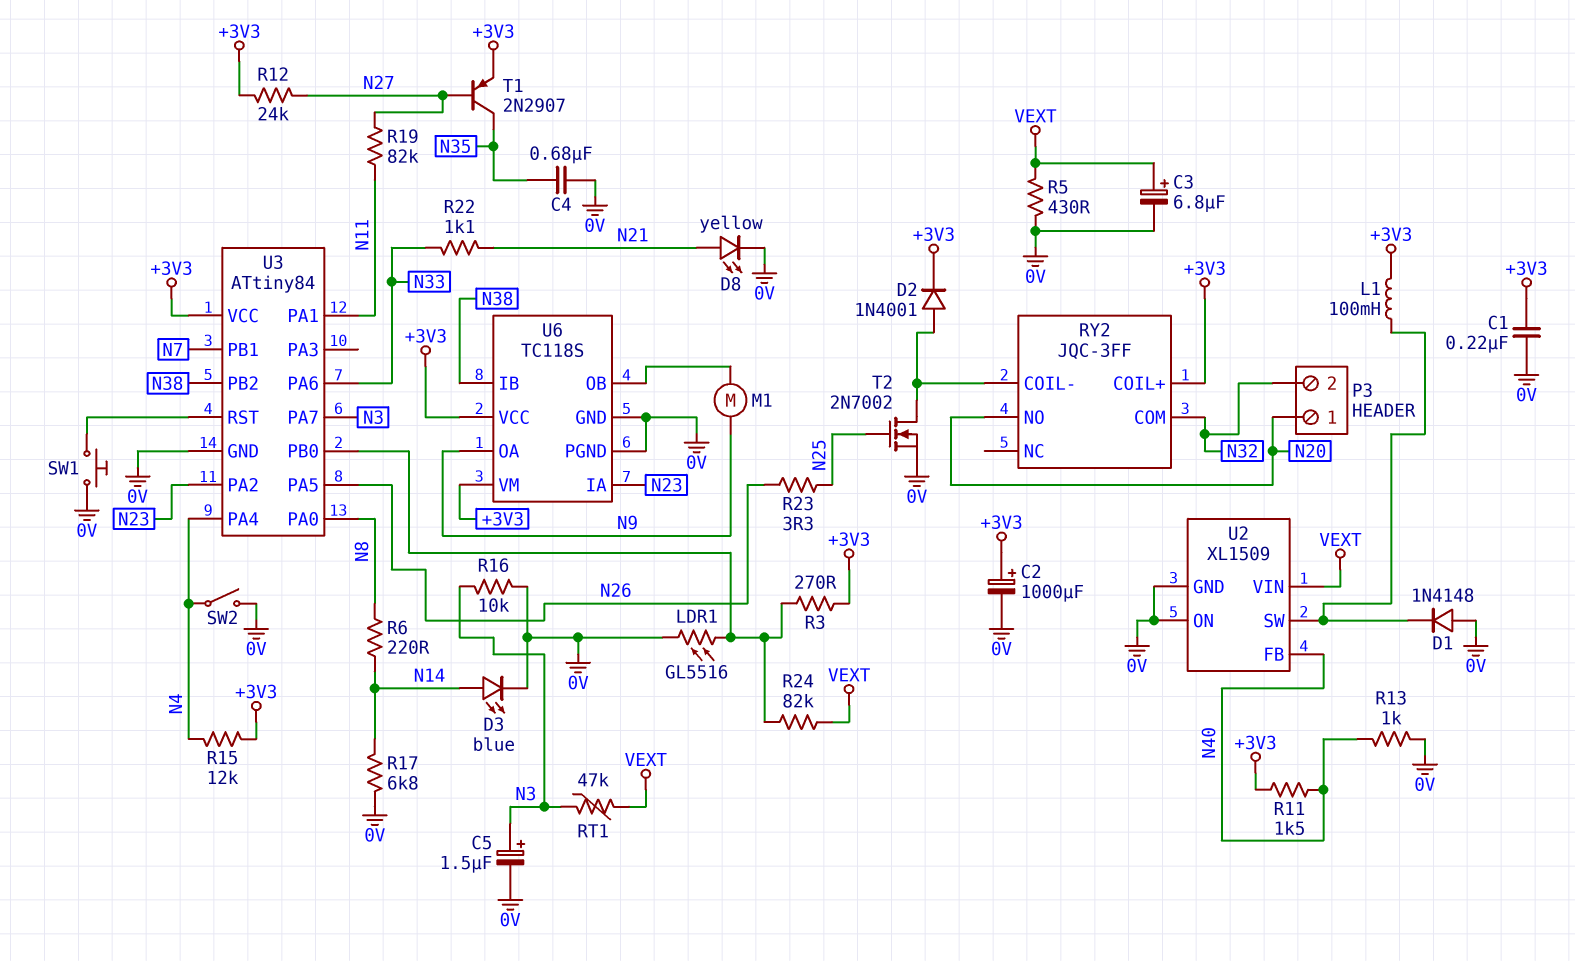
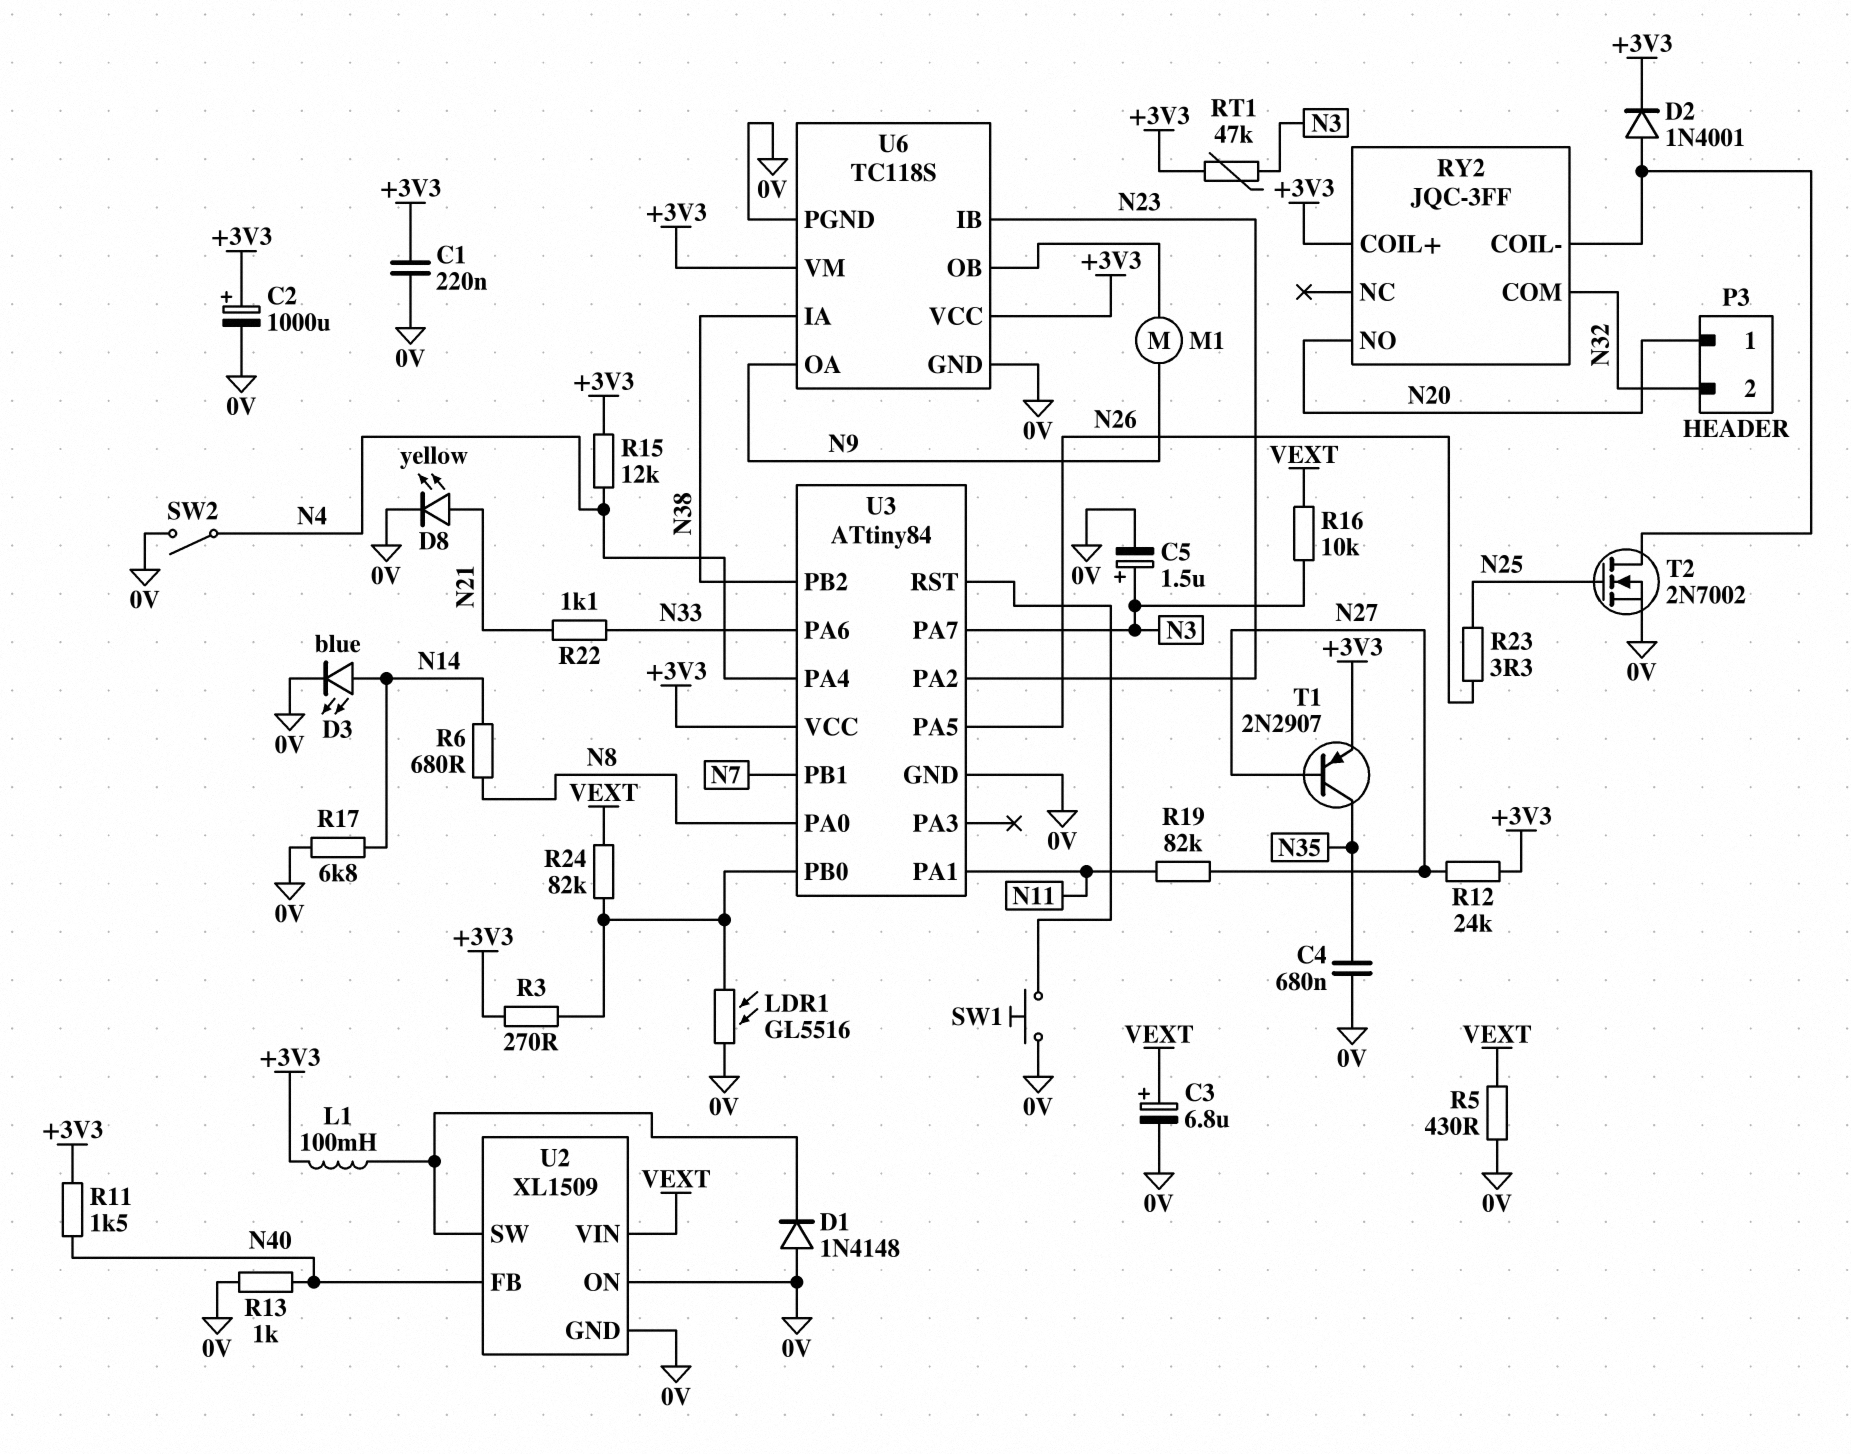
R6: 220 (N8, N14) -> 680 (N8, N14)
R16: 10k (0V, N3) -> 10k (N3, VEXT)
RT1: 47k (N3, VEXT) -> 47k (+3V3, N3)
U6 pin IA: N23 -> N38
U6 pin IB: N38 -> N23

